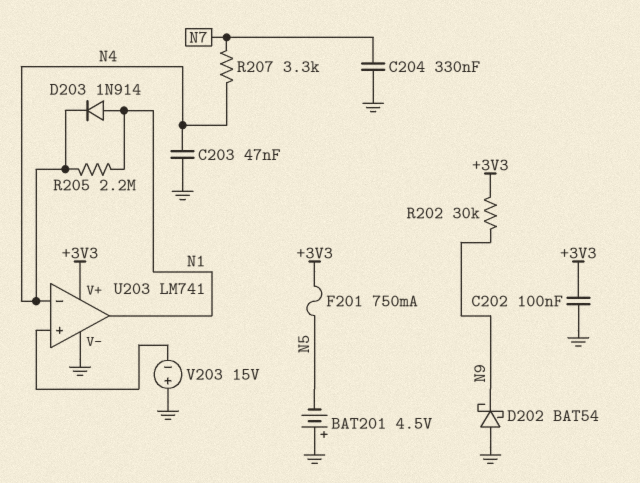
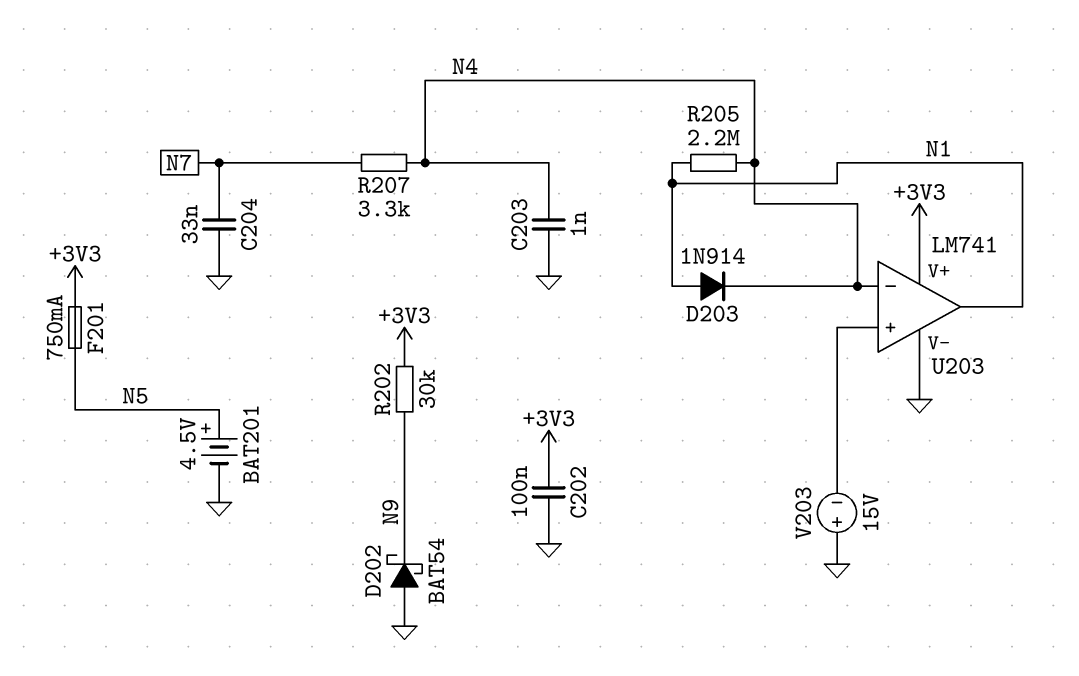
BAT201: 4.5V (plus GND, minus N5) -> 4.5V (plus N5, minus GND)
C203: 47nF (GND, N4) -> 1nF (GND, N4)
C204: 330nF (GND, N7) -> 33nF (GND, N7)

